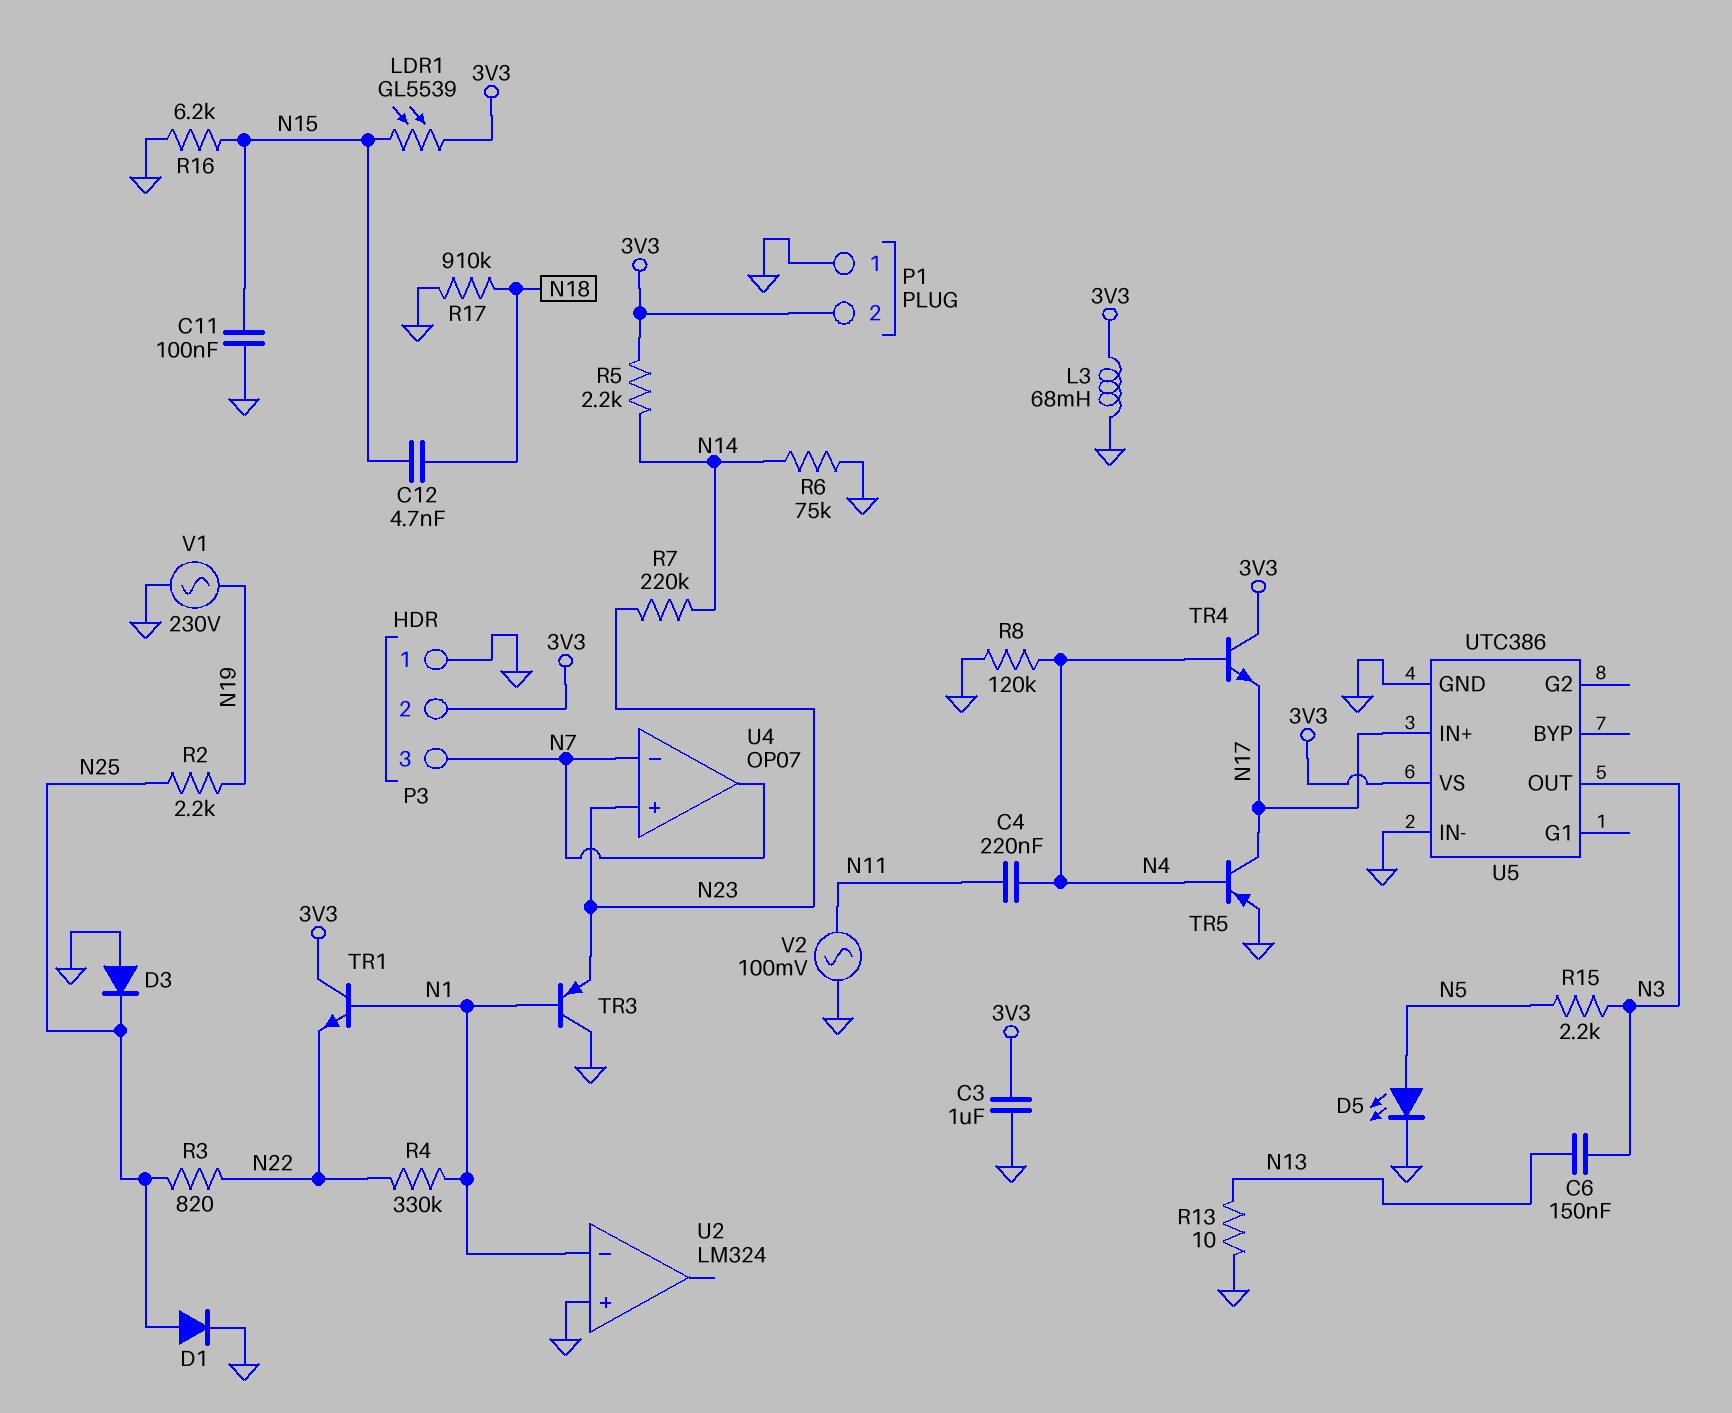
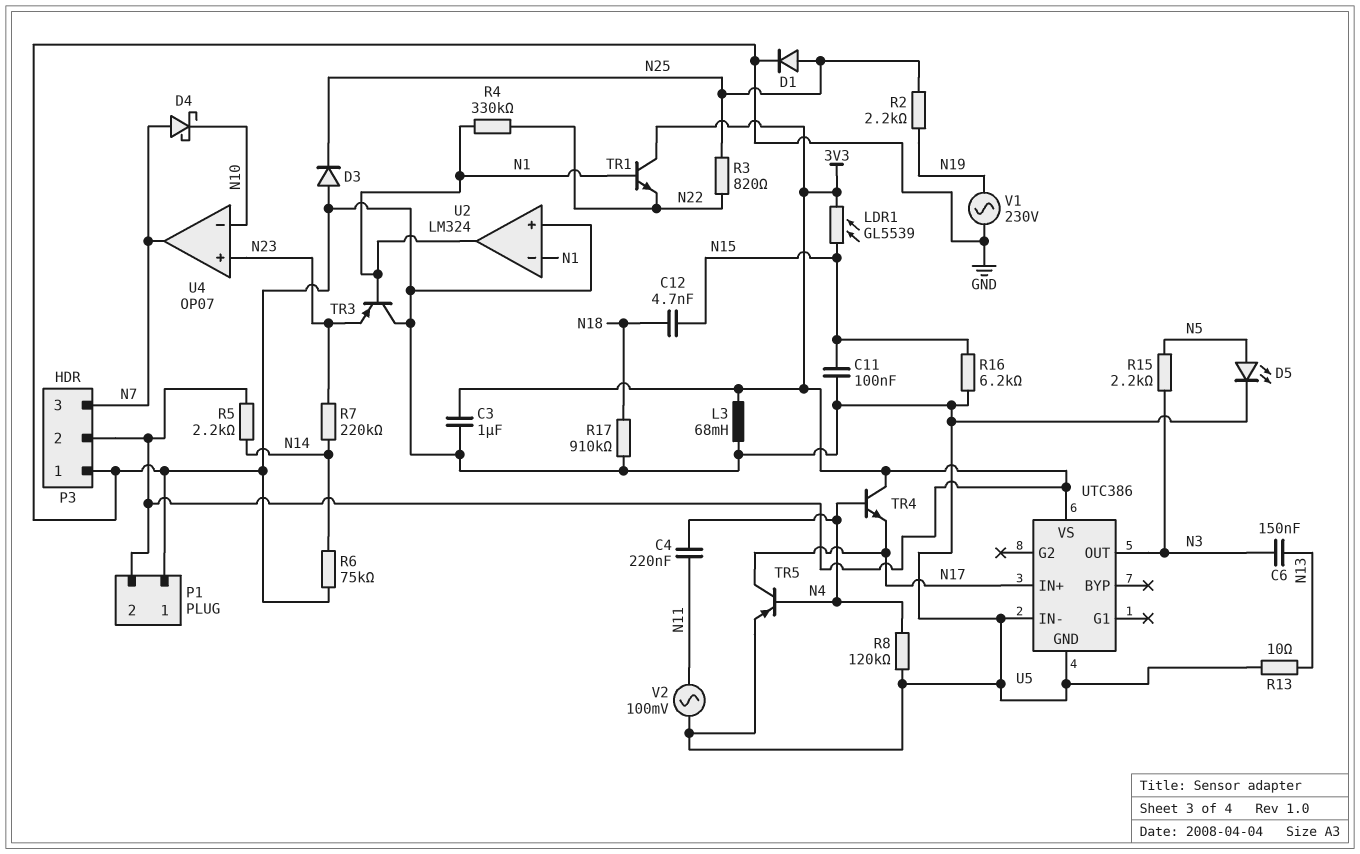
D4: none -> schottky (A N7, K N10)
U2 pin out: none -> N1
U4 pin in-: N7 -> N10

